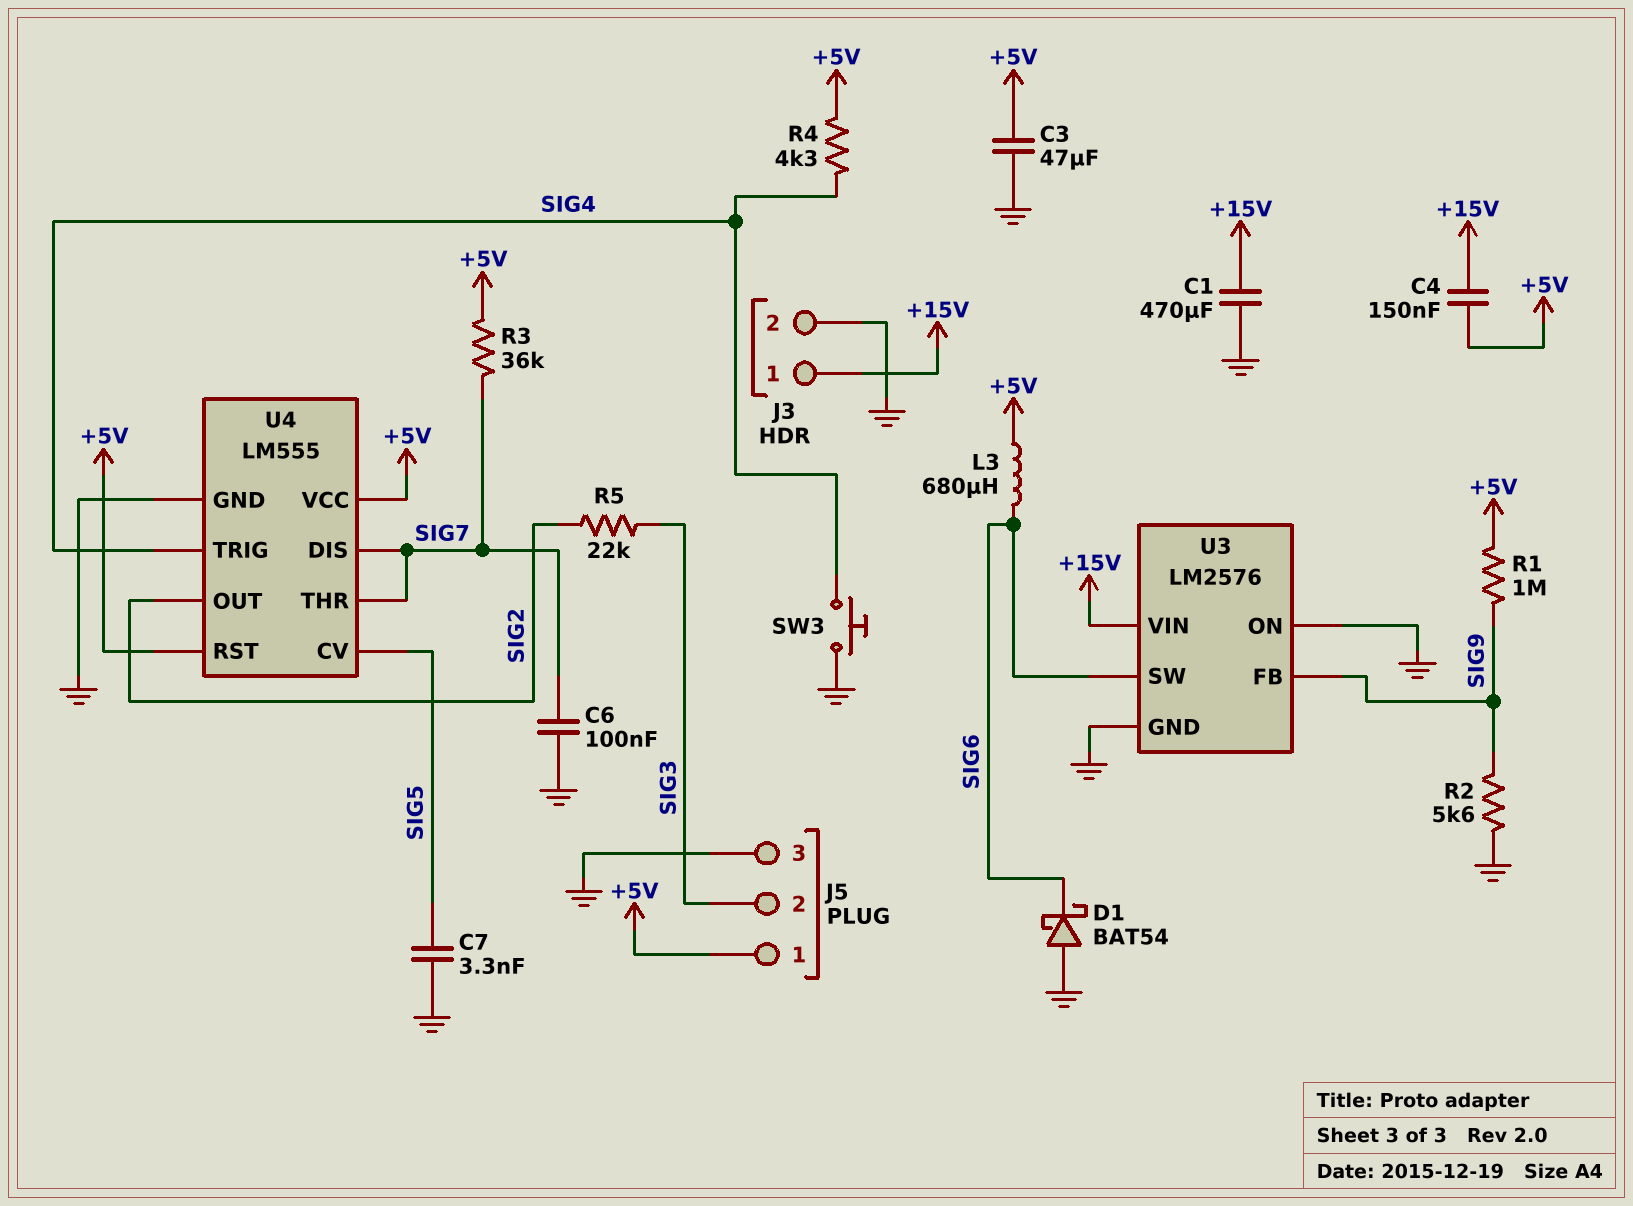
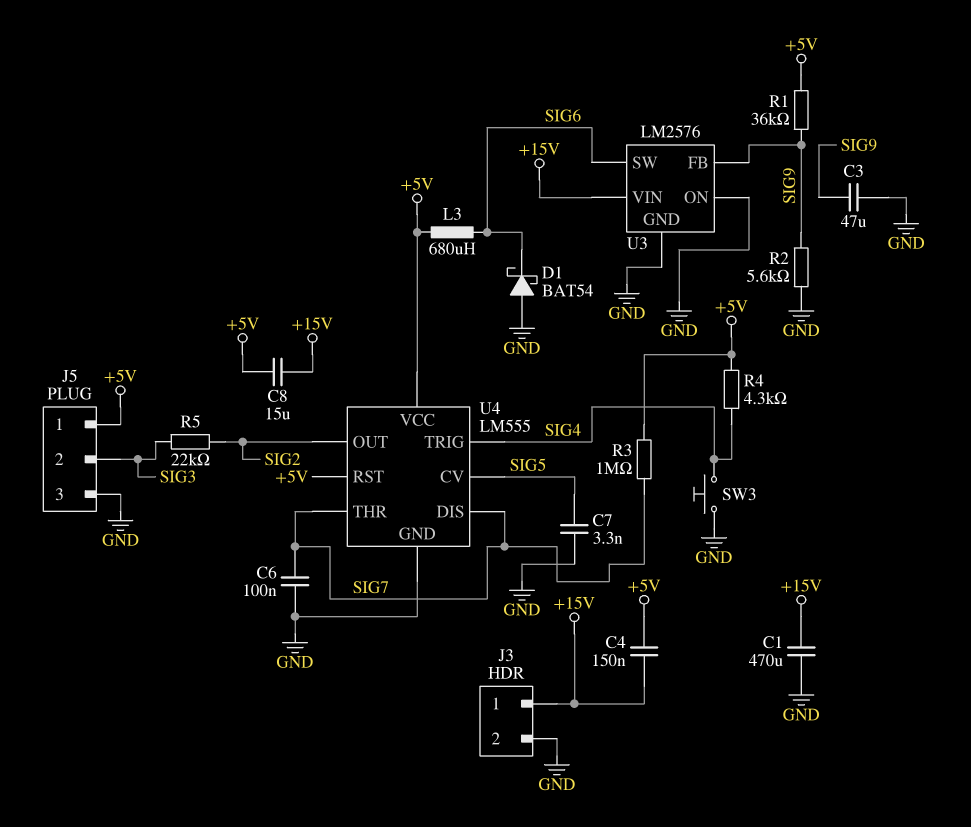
C3: 47uF (+5V, GND) -> 47uF (GND, SIG9)
C8: none -> 15uF (+5V, +15V)
R1: 1M (+5V, SIG9) -> 36k (+5V, SIG9)
R3: 36k (+5V, SIG7) -> 1M (+5V, SIG7)

